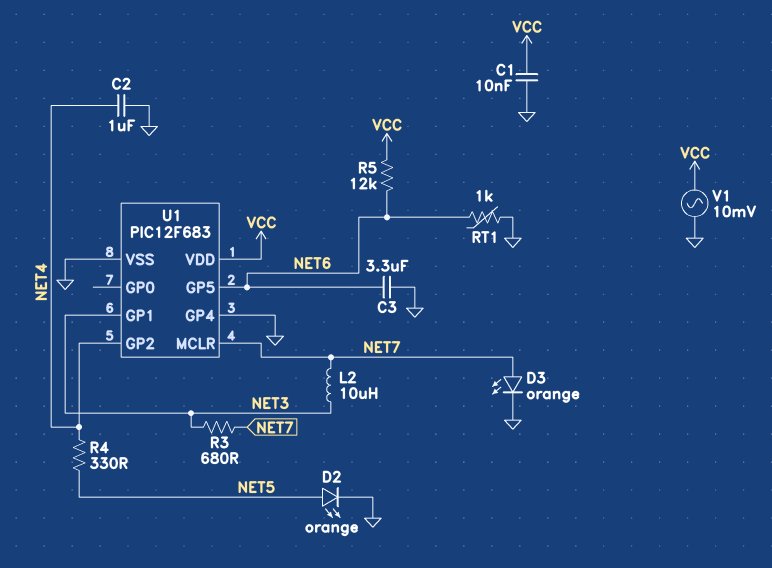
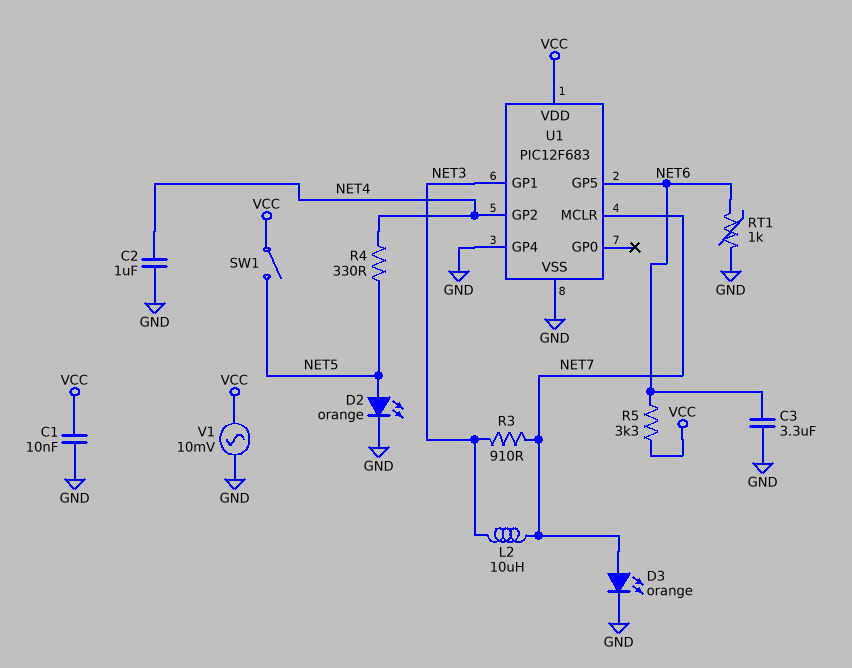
R3: 680 (NET3, NET7) -> 910 (NET3, NET7)
R5: 12k (NET6, VCC) -> 3.3k (NET6, VCC)
SW1: none -> switch (NET5, VCC)

